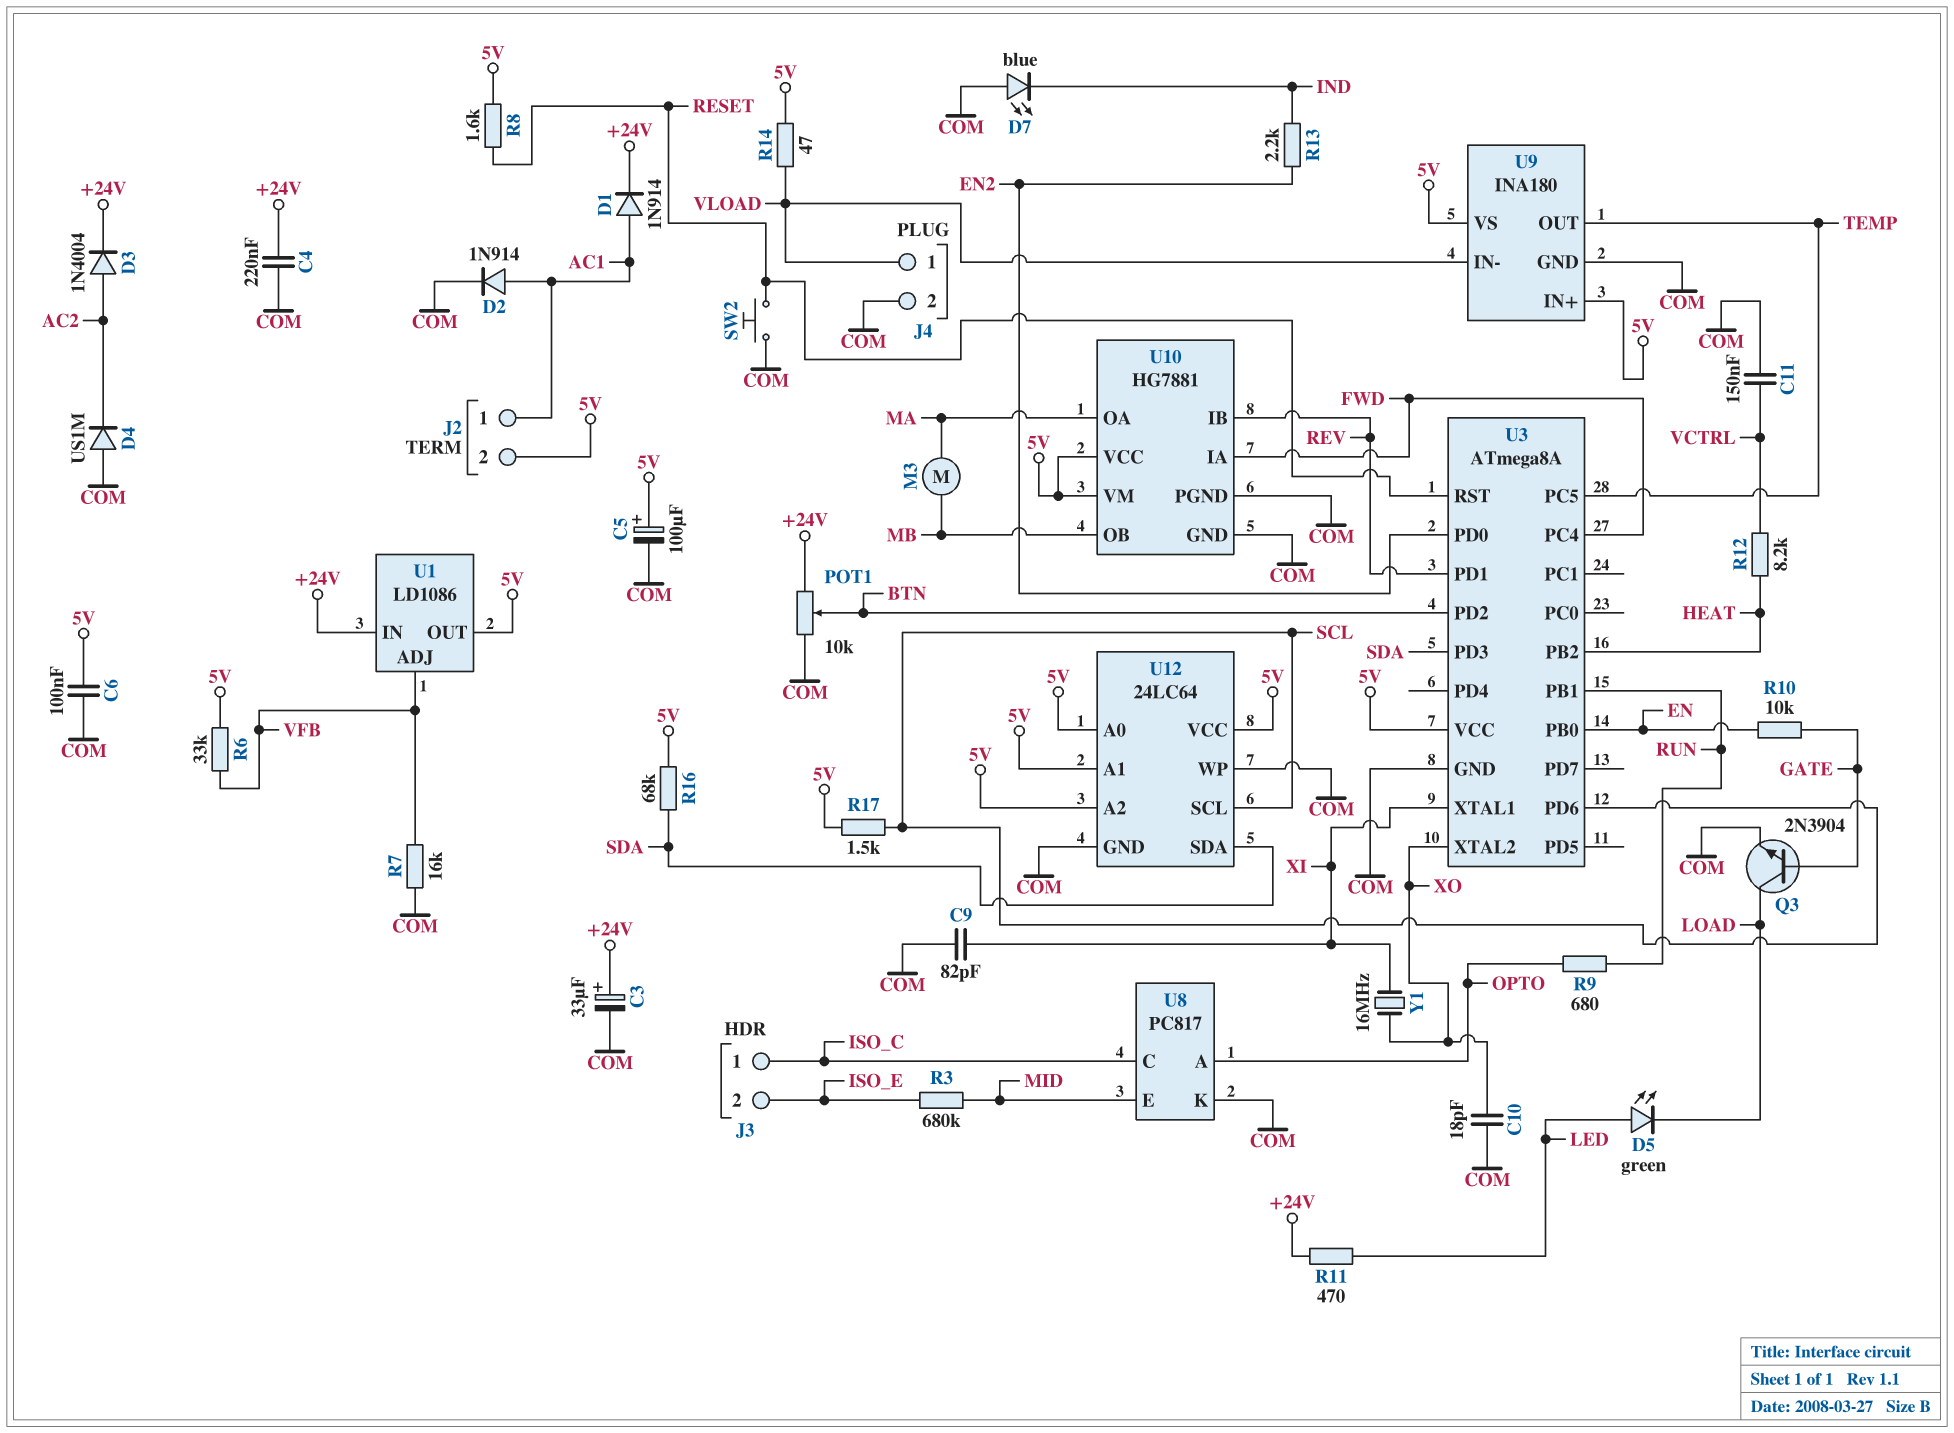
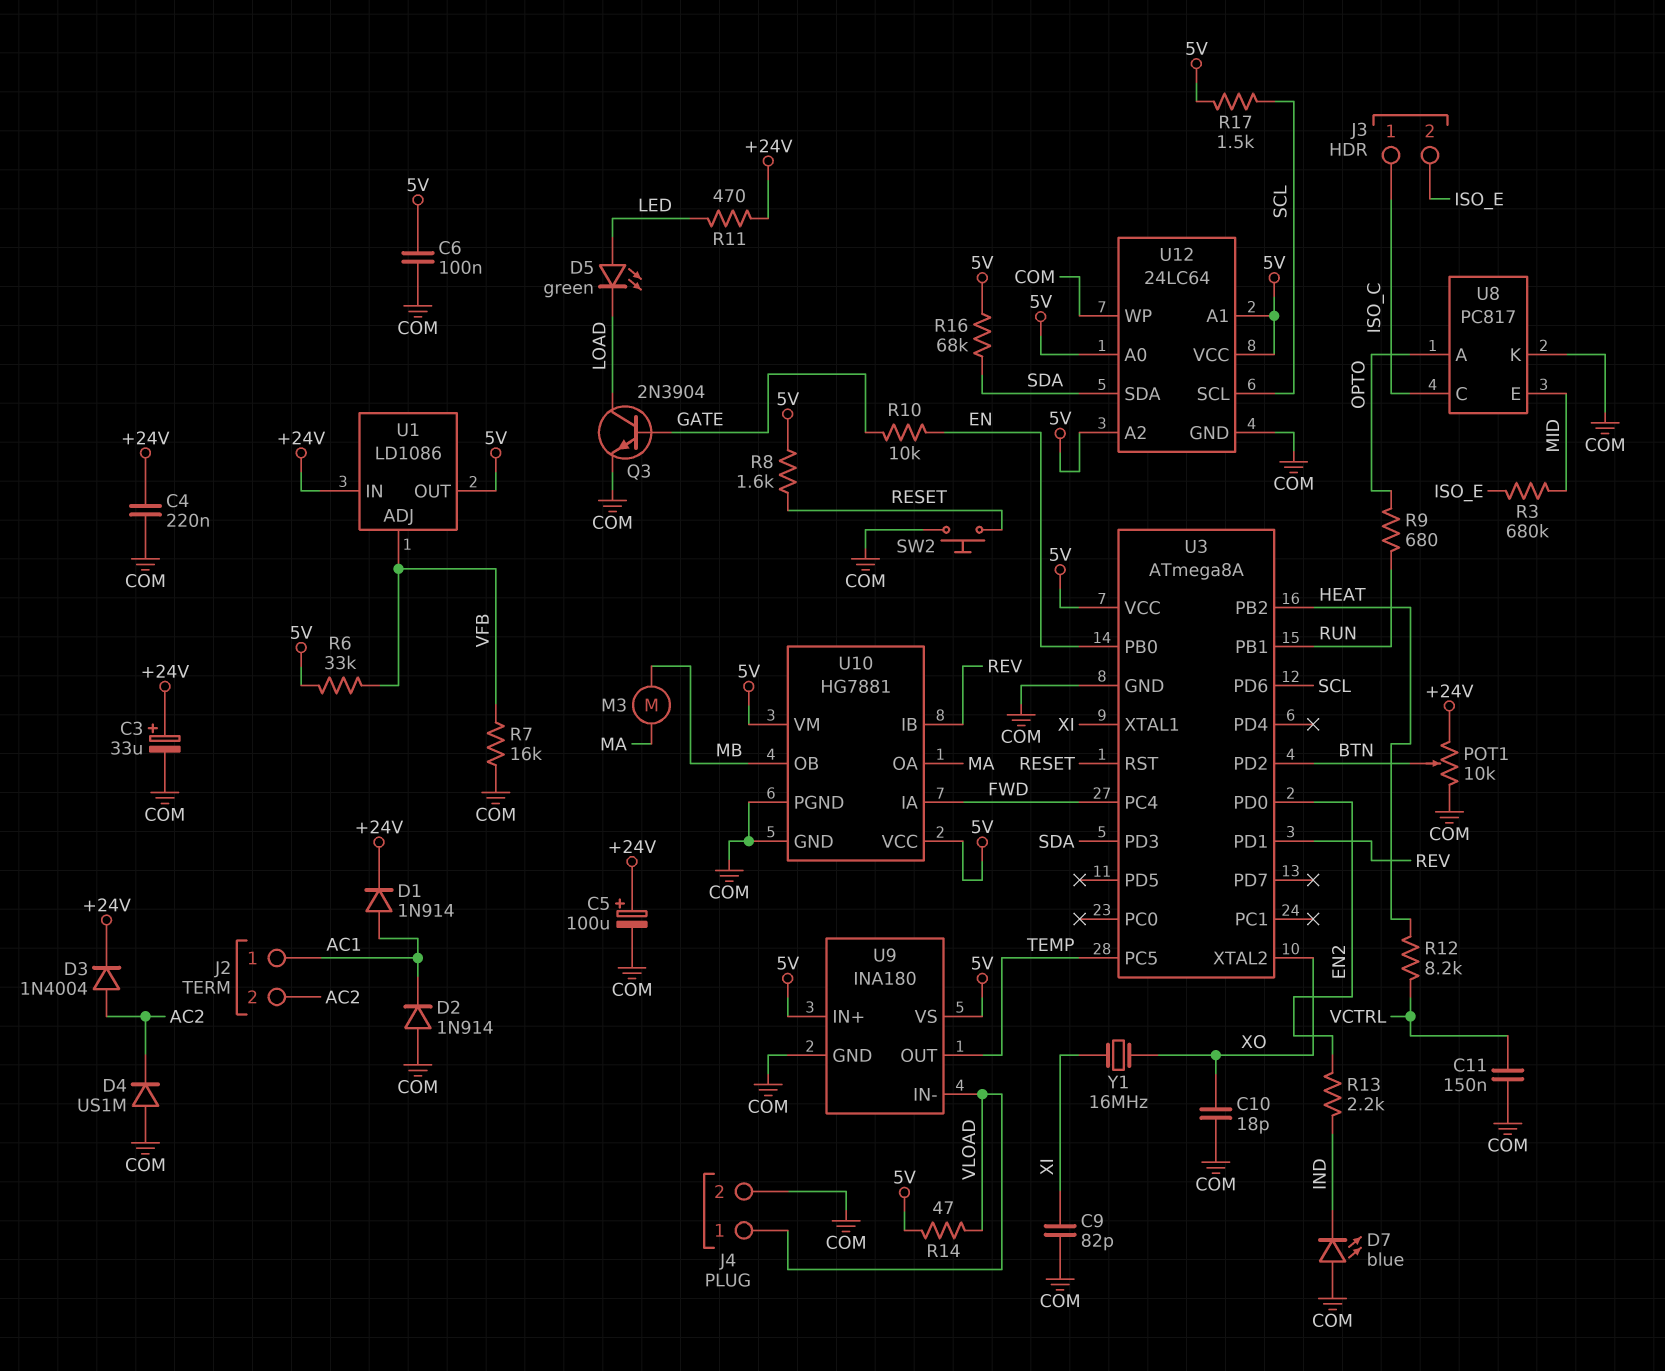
C5: 100uF (plus 5V, minus COM) -> 100uF (plus +24V, minus COM)
D2: diode 1N914 (A AC1, K COM) -> diode 1N914 (A COM, K AC1)
J2 pin 2: 5V -> AC2

